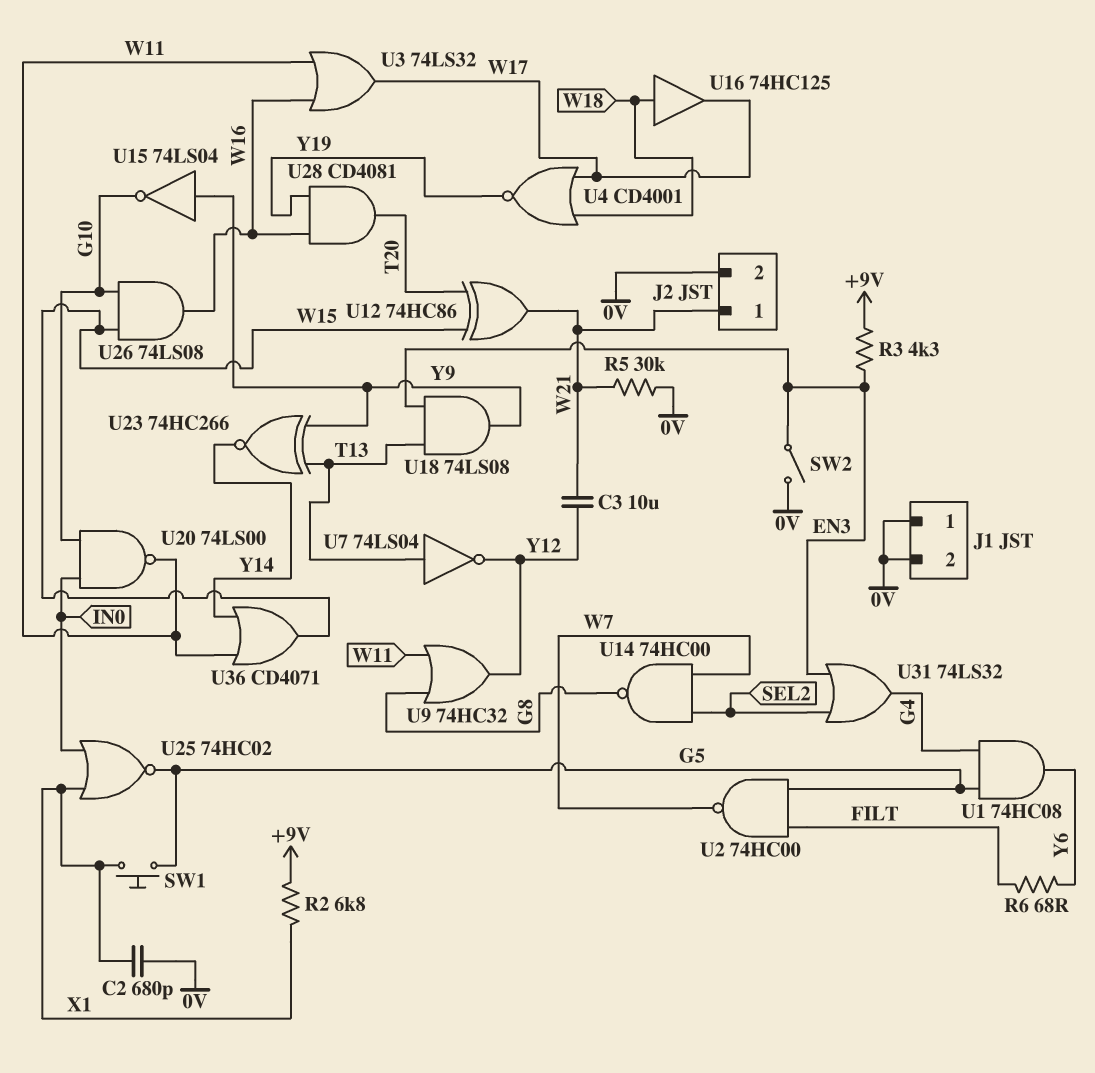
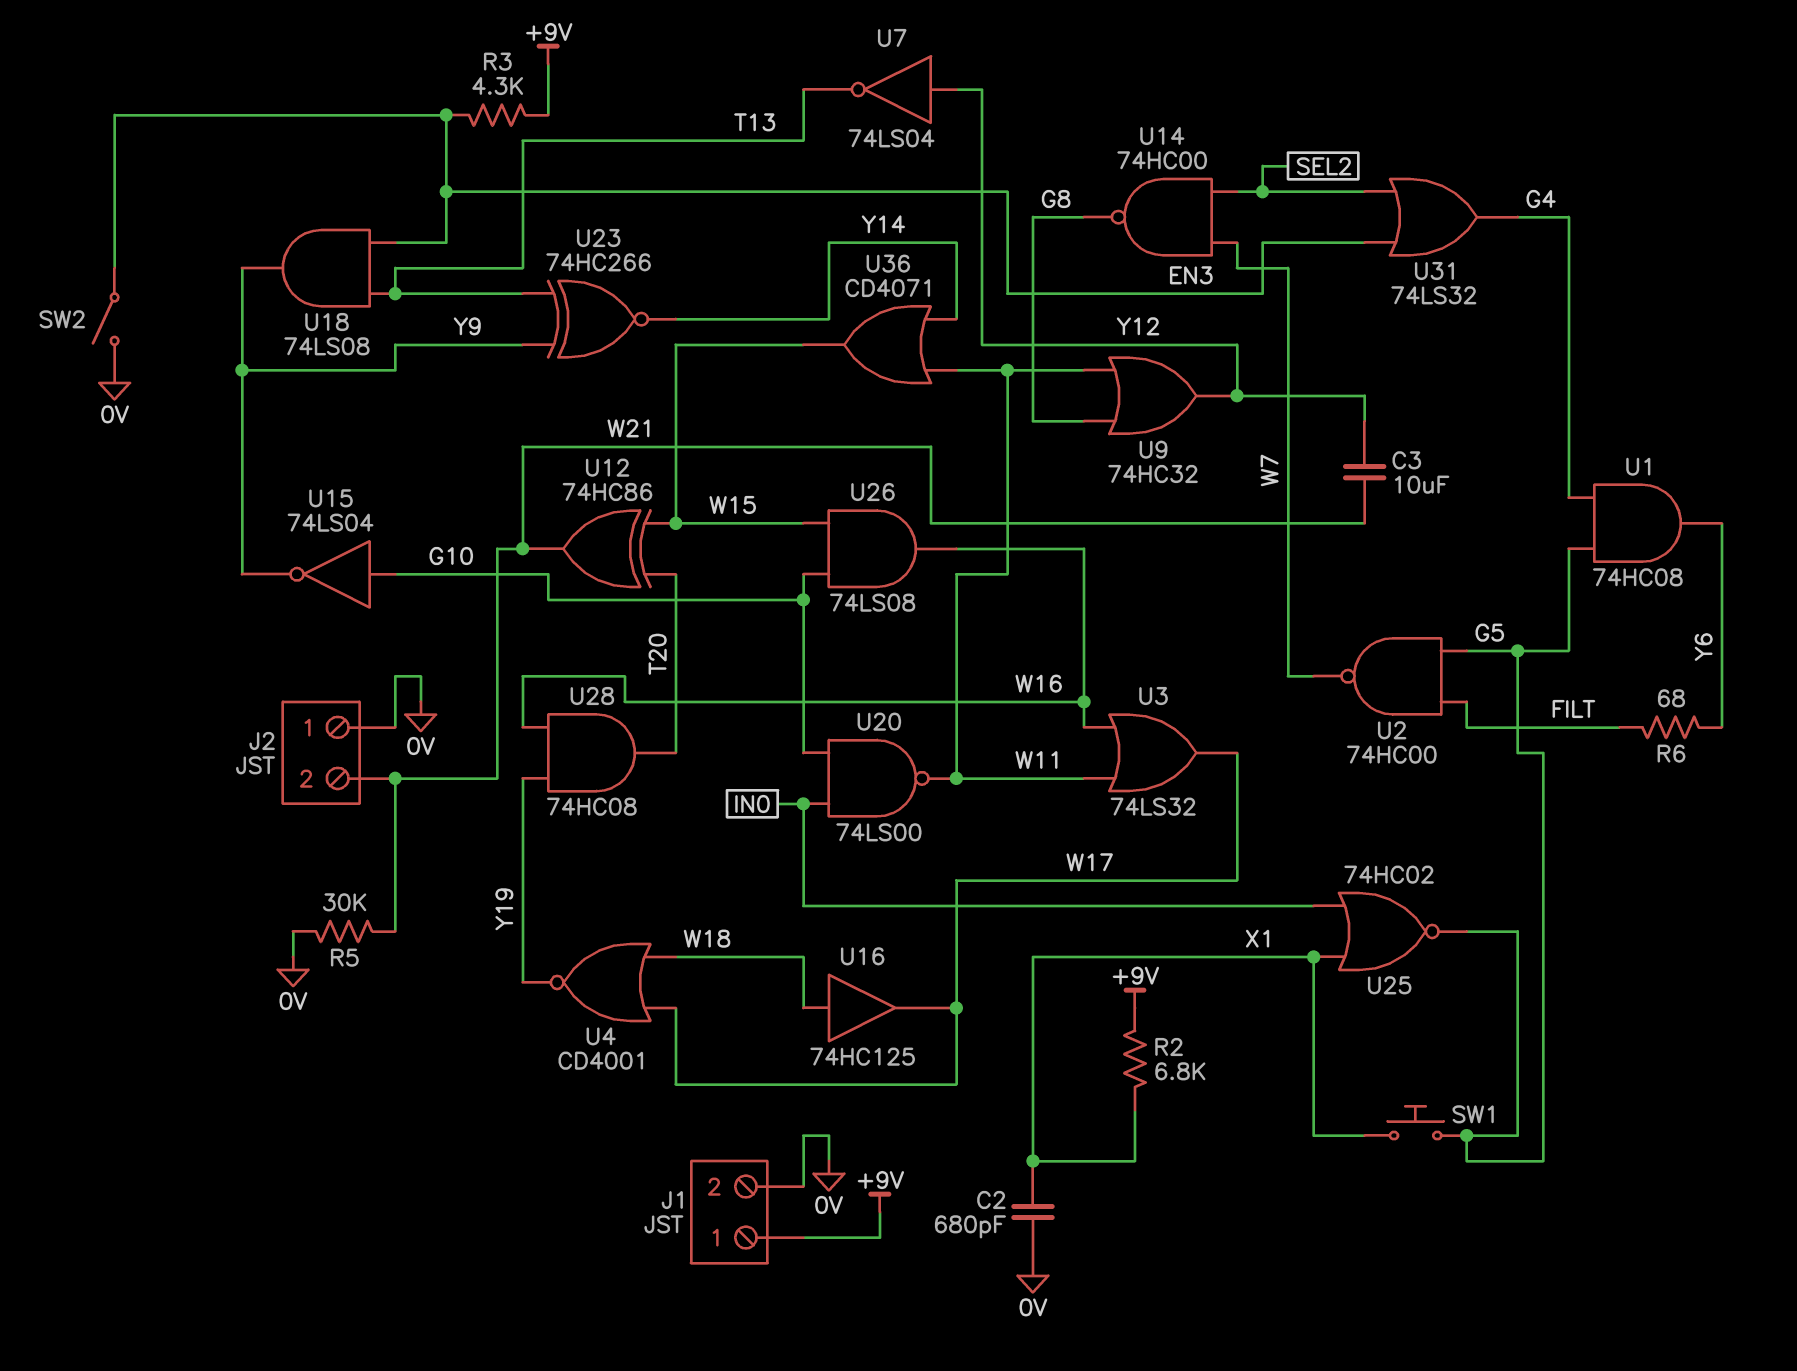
J1 pin 1: 0V -> +9V
J2 pin 1: W21 -> 0V
J2 pin 2: 0V -> W21
U7: NOT 74LS04 (in T13, out Y12) -> NOT 74LS04 (in Y12, out T13)
U15: NOT 74LS04 (in Y9, out G10) -> NOT 74LS04 (in G10, out Y9)
U28: AND CD4081 (in W16, in Y19, out T20) -> AND 74HC08 (in W16, in Y19, out T20)

